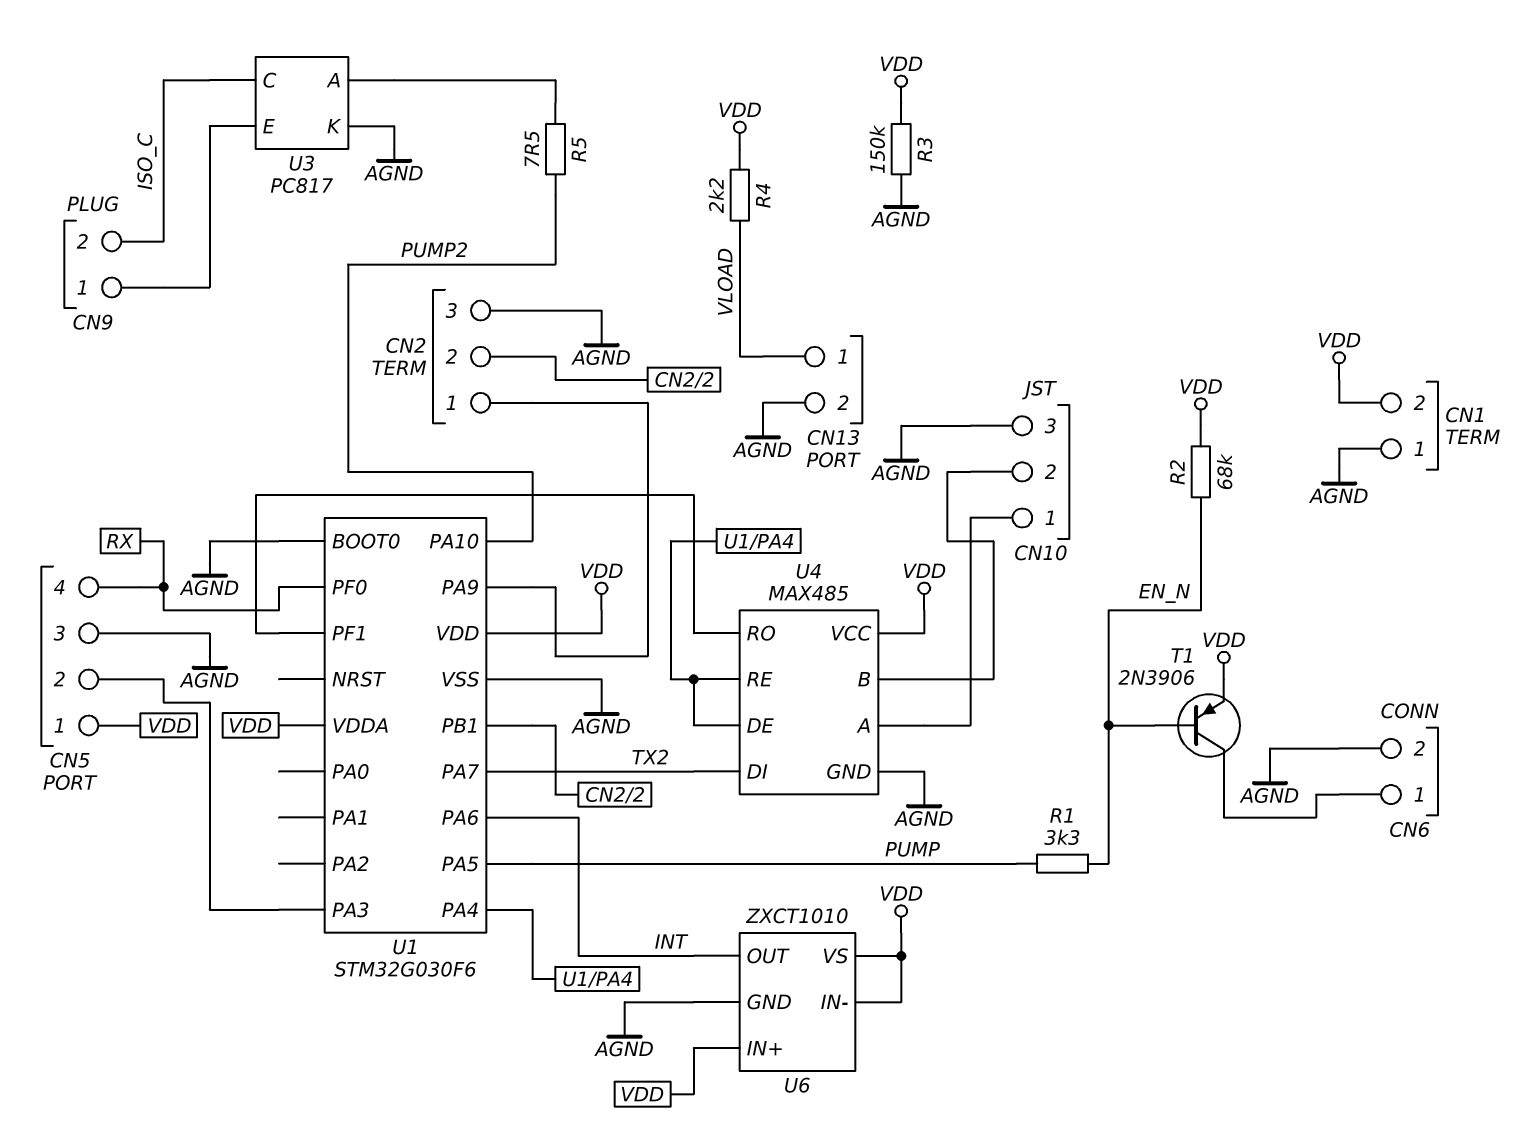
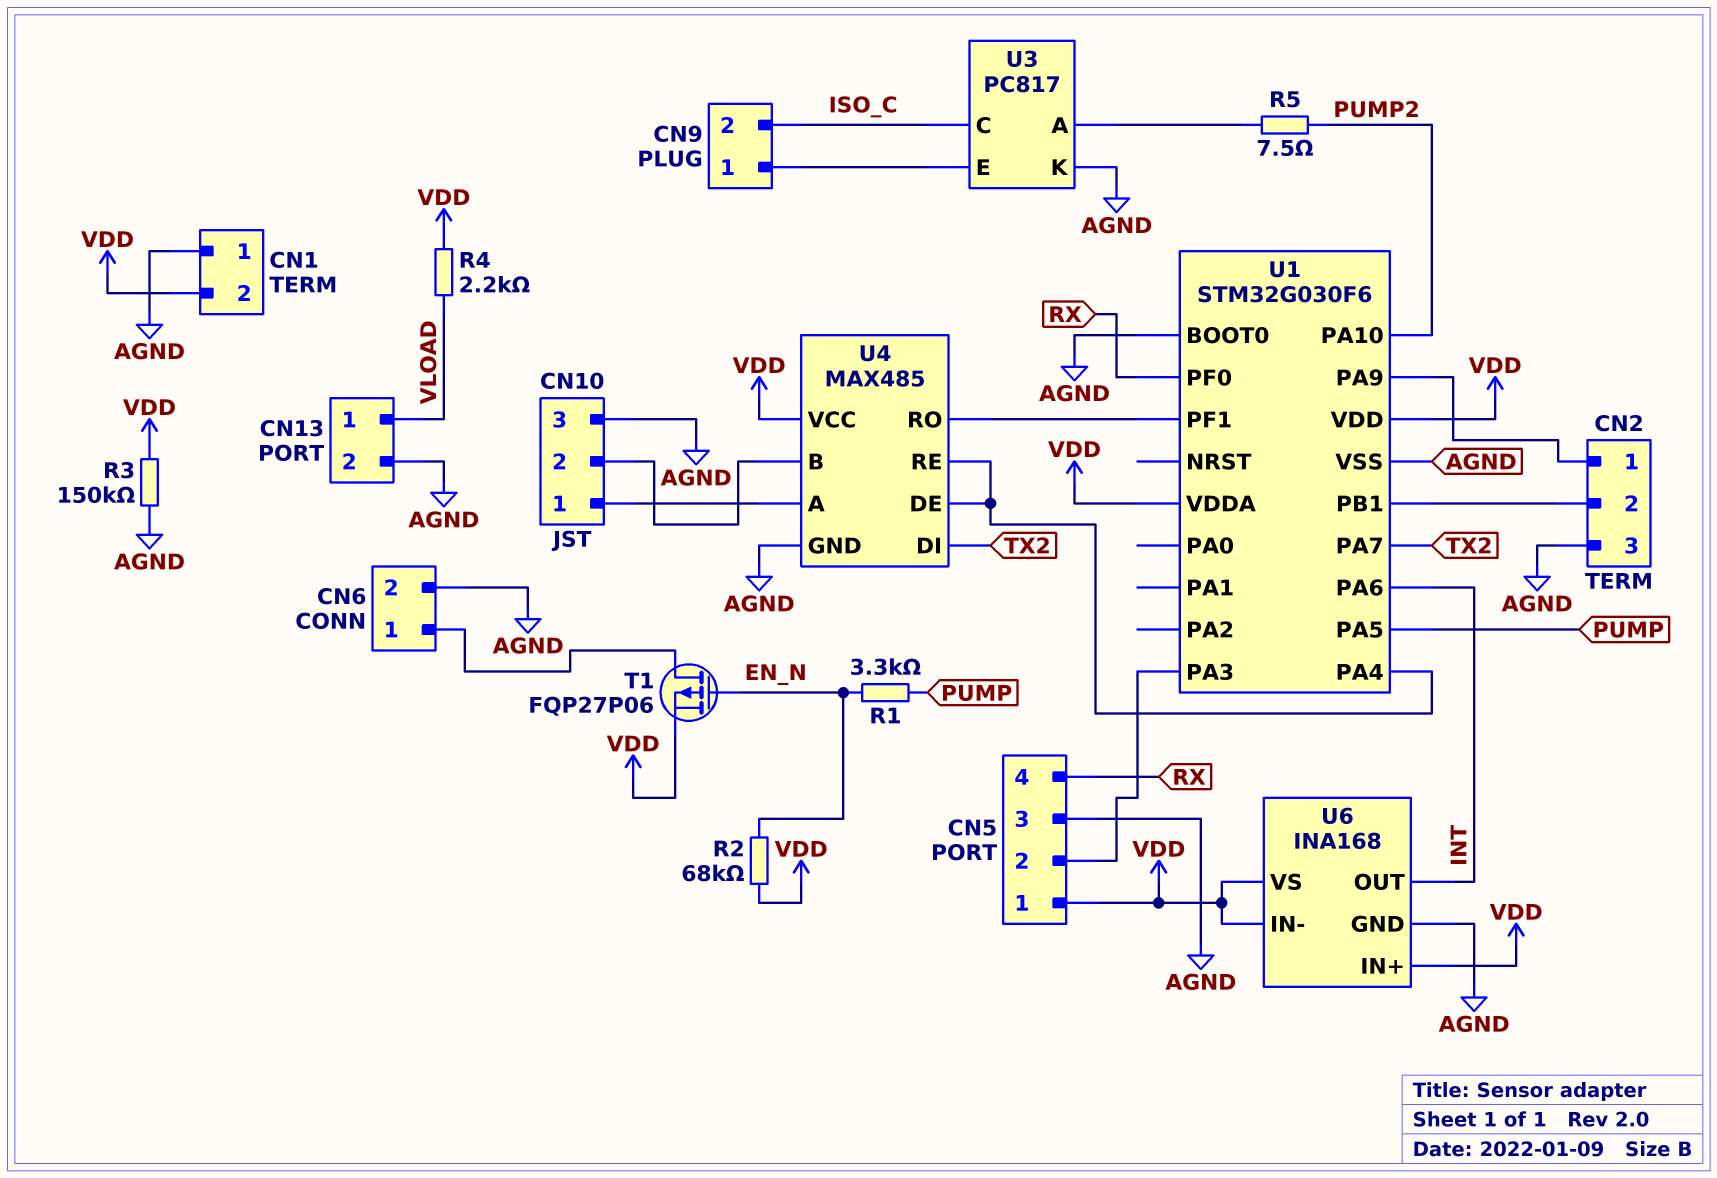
T1: PNP 2N3906 (B EN_N, C CN6/1, E VDD) -> PMOS FQP27P06 (G EN_N, D CN6/1, S VDD)
U6: ZXCT1010 -> INA168

